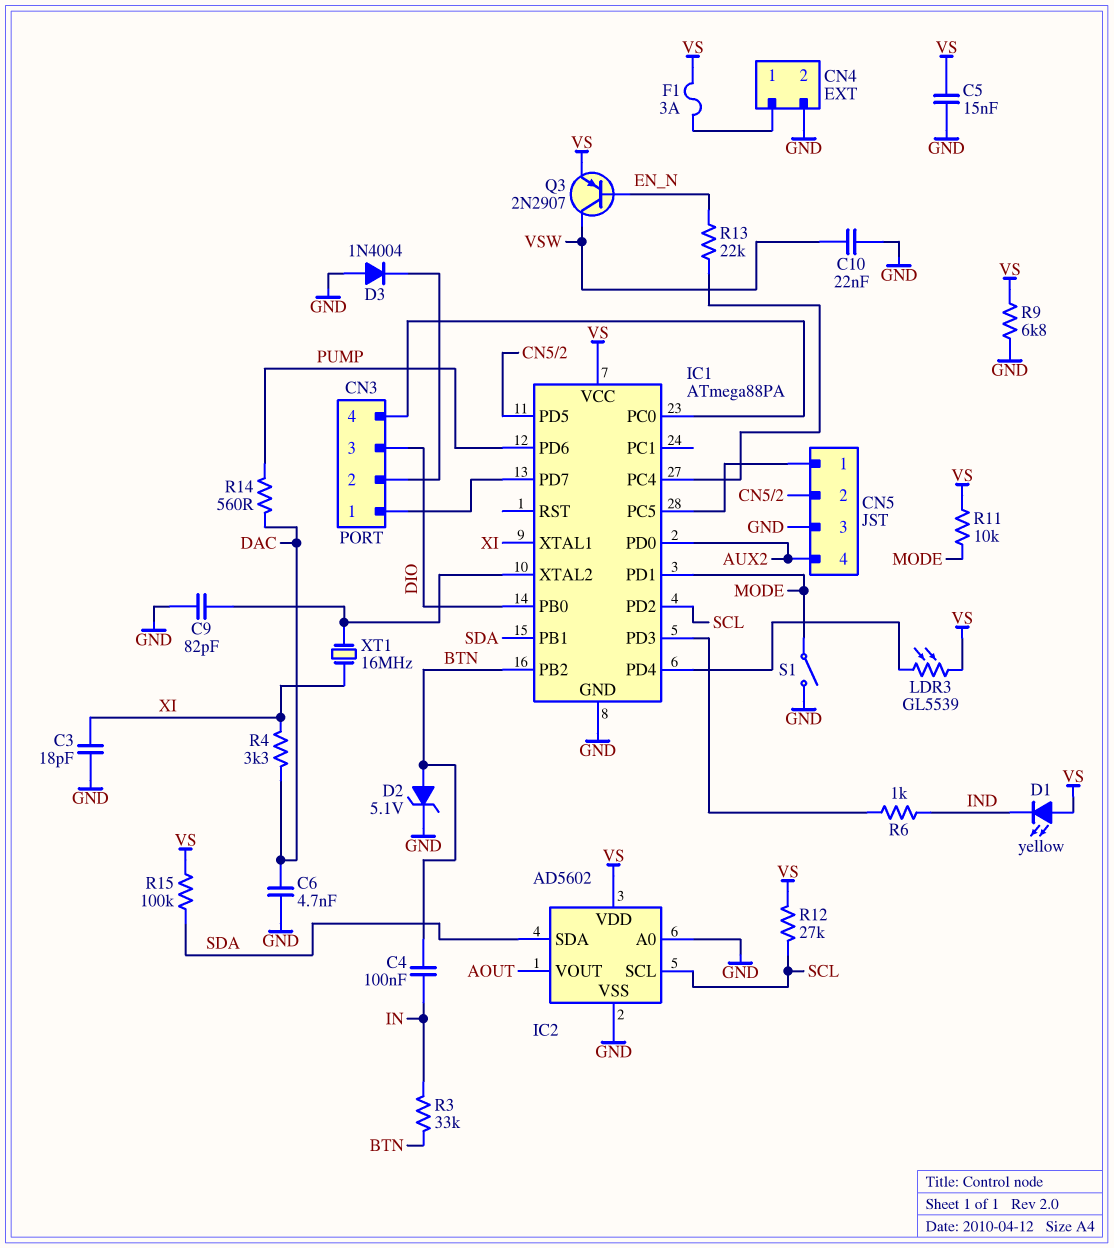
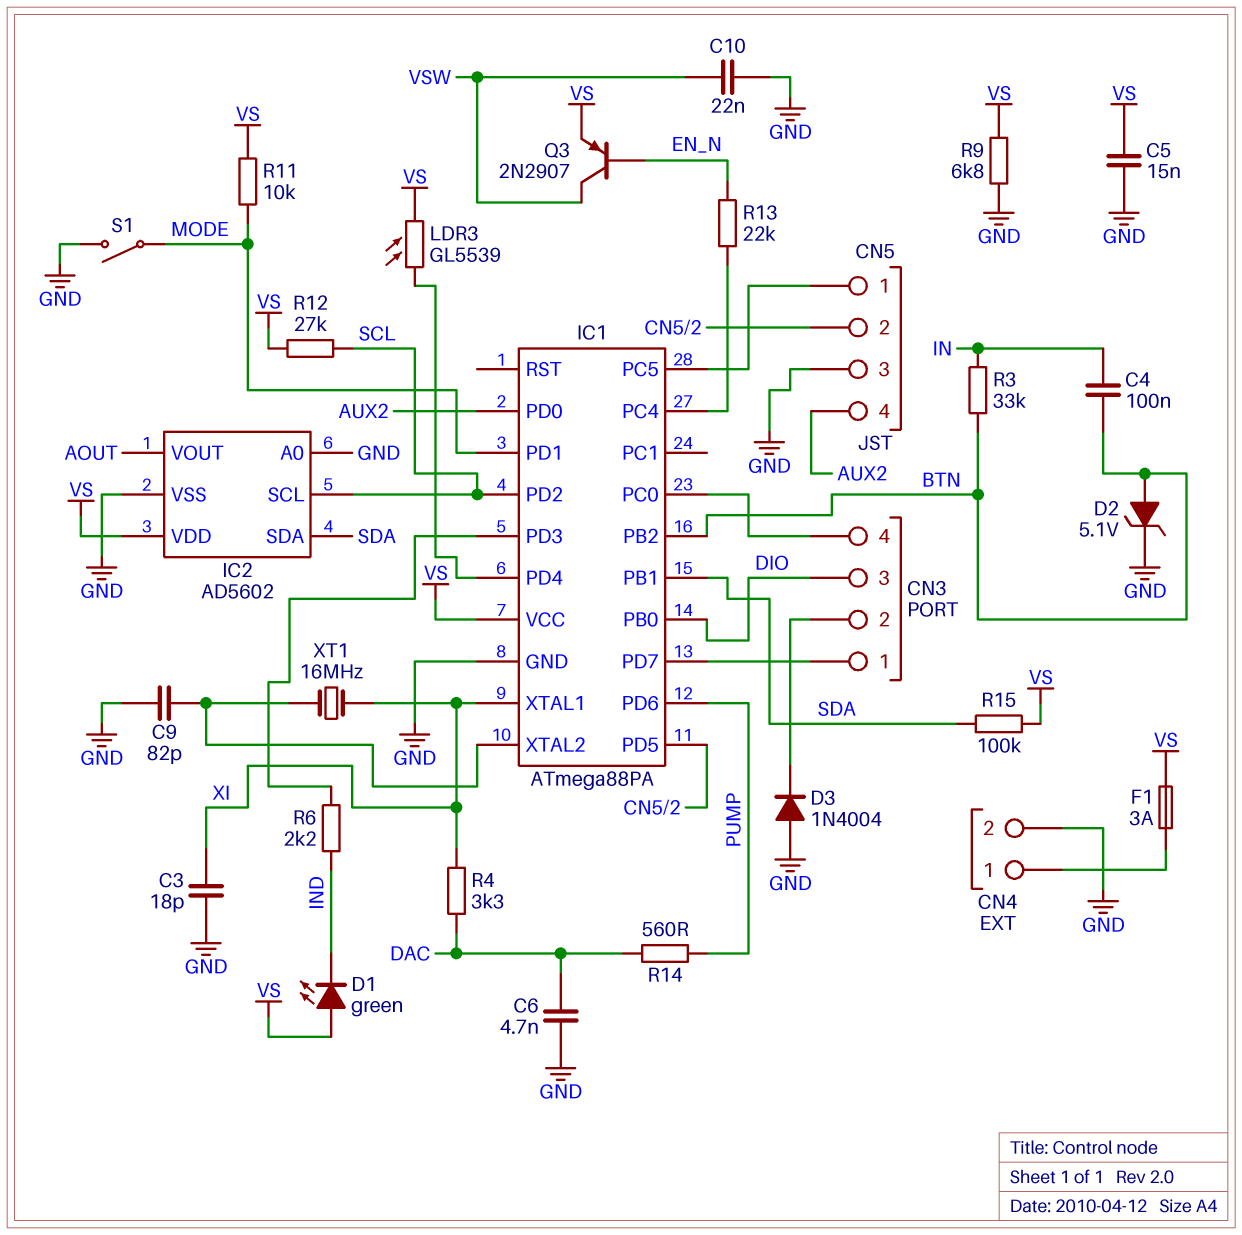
D1: LED yellow (A VS, K IND) -> LED green (A VS, K IND)
R6: 1k (IC1/PD3, IND) -> 2.2k (IC1/PD3, IND)

